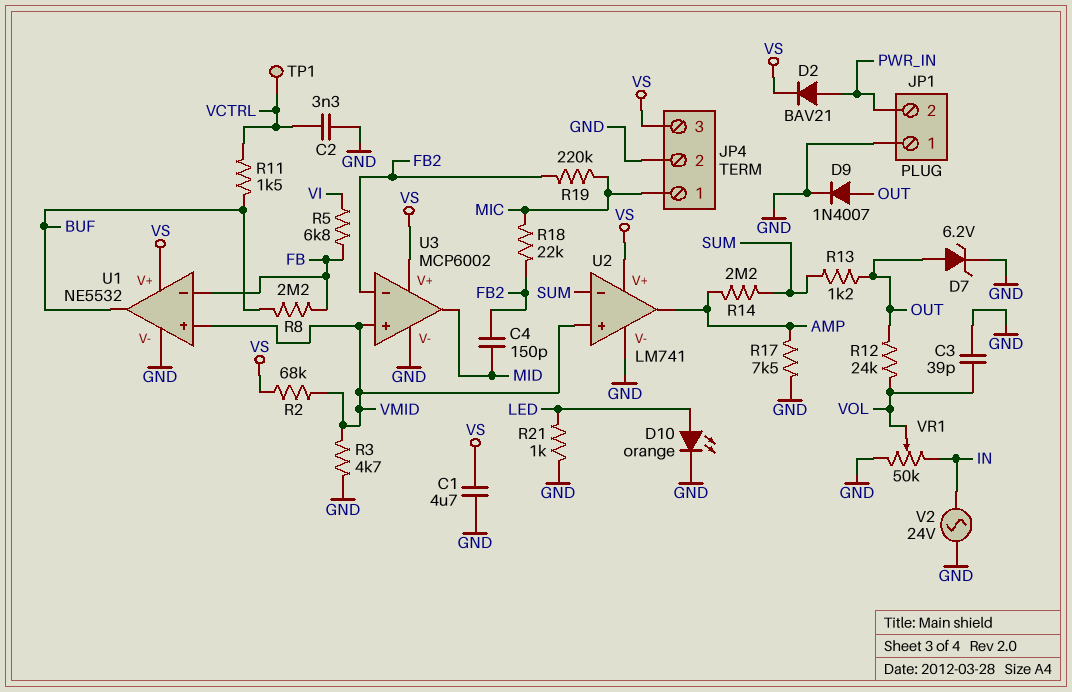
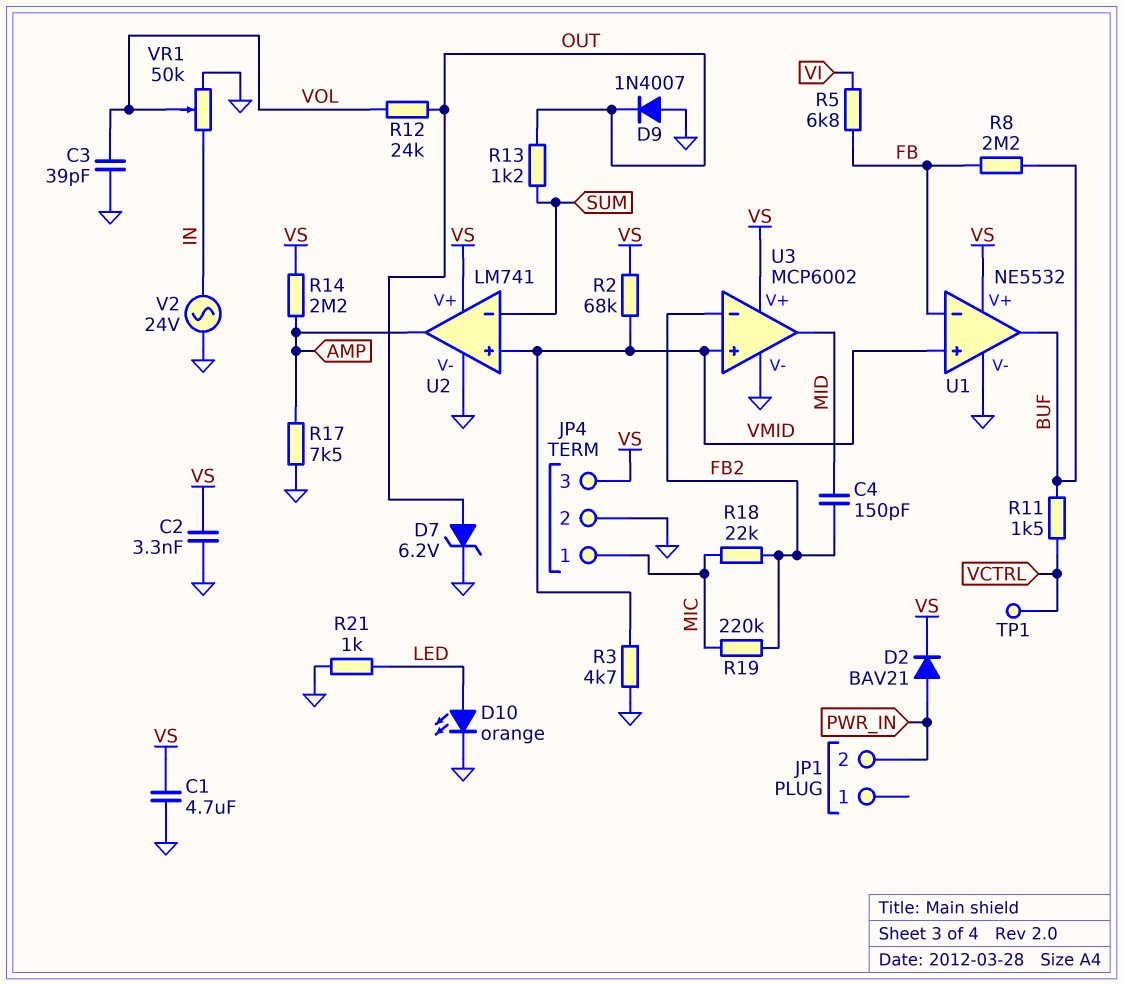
C2: 3.3nF (GND, VCTRL) -> 3.3nF (GND, VS)
D9: diode 1N4007 (A OUT, K GND) -> diode 1N4007 (A GND, K OUT)
JP1 pin 1: GND -> none
R14: 2.2M (AMP, SUM) -> 2.2M (AMP, VS)

